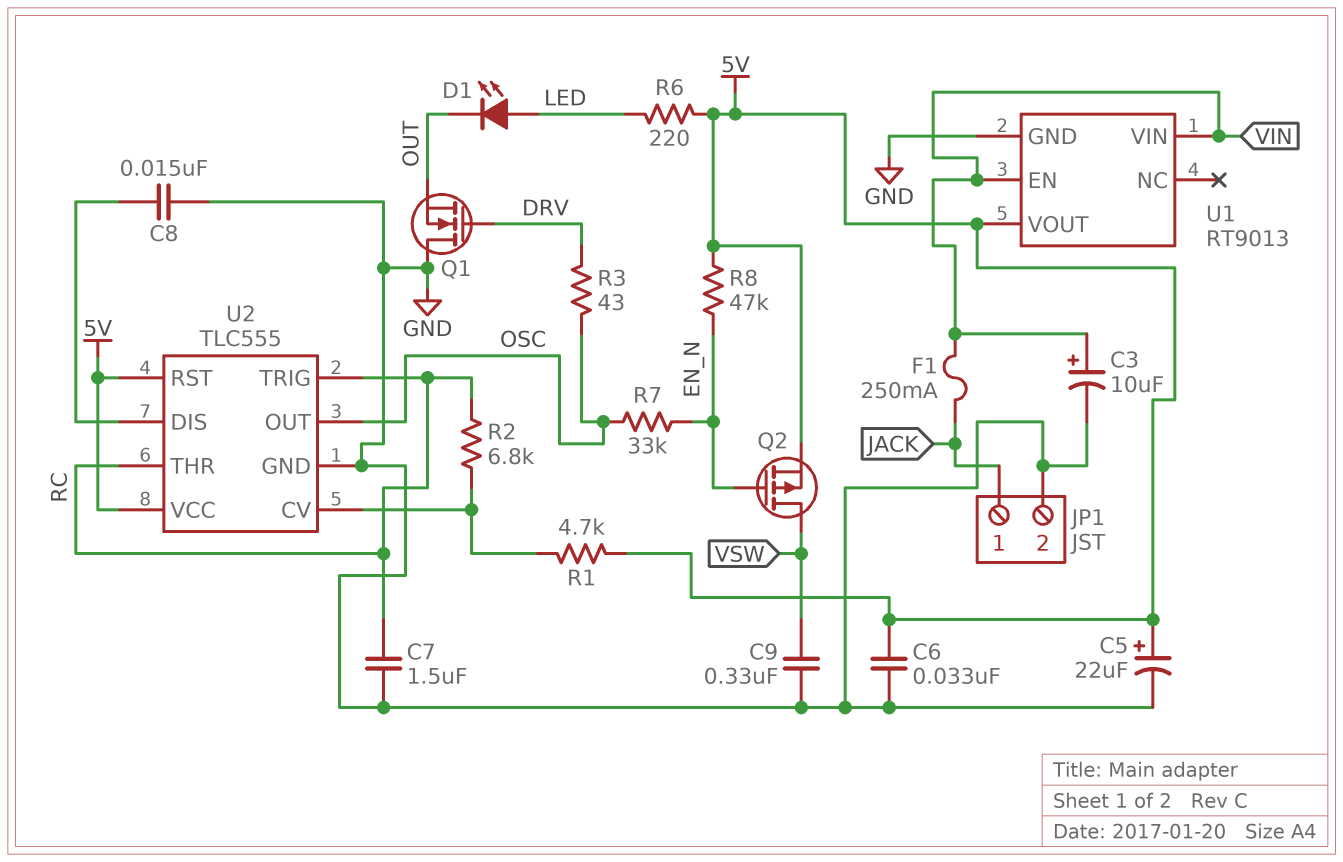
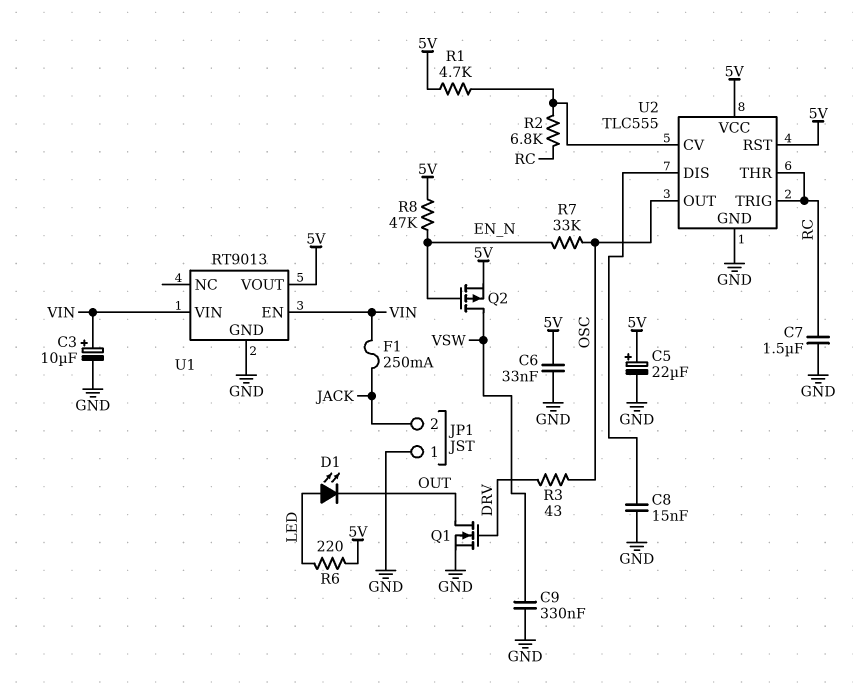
JP1 pin 1: JACK -> GND
JP1 pin 2: GND -> JACK
Q1: NMOS (G DRV, D GND, S OUT) -> NMOS (G DRV, D OUT, S GND)

